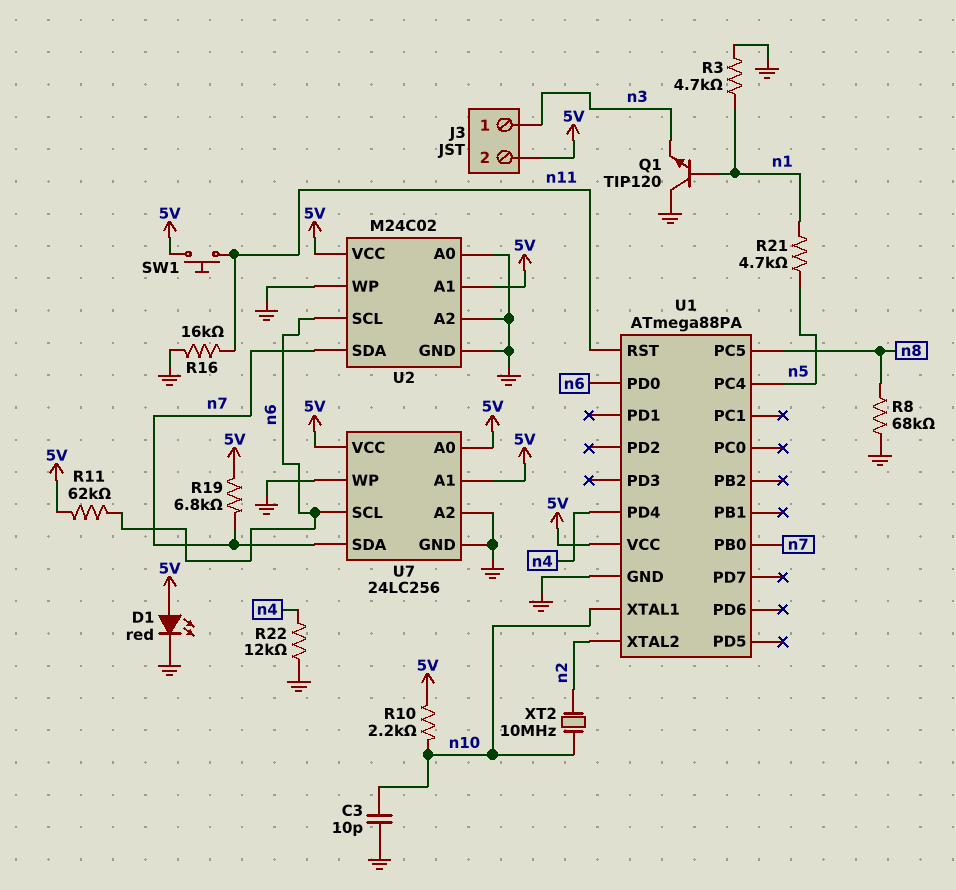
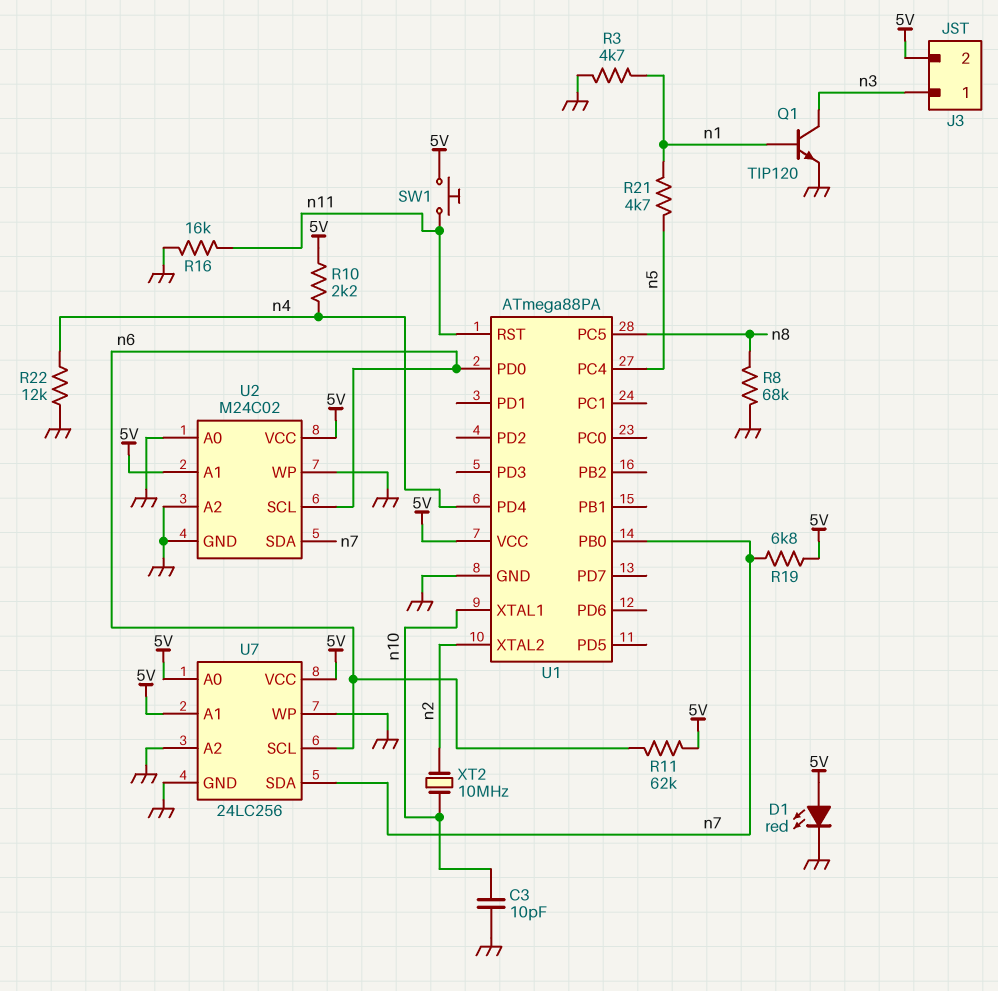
Q1: NPN TIP120 (B n1, C GND, E n3) -> NPN TIP120 (B n1, C n3, E GND)
R10: 2.2k (5V, n10) -> 2.2k (5V, n4)

